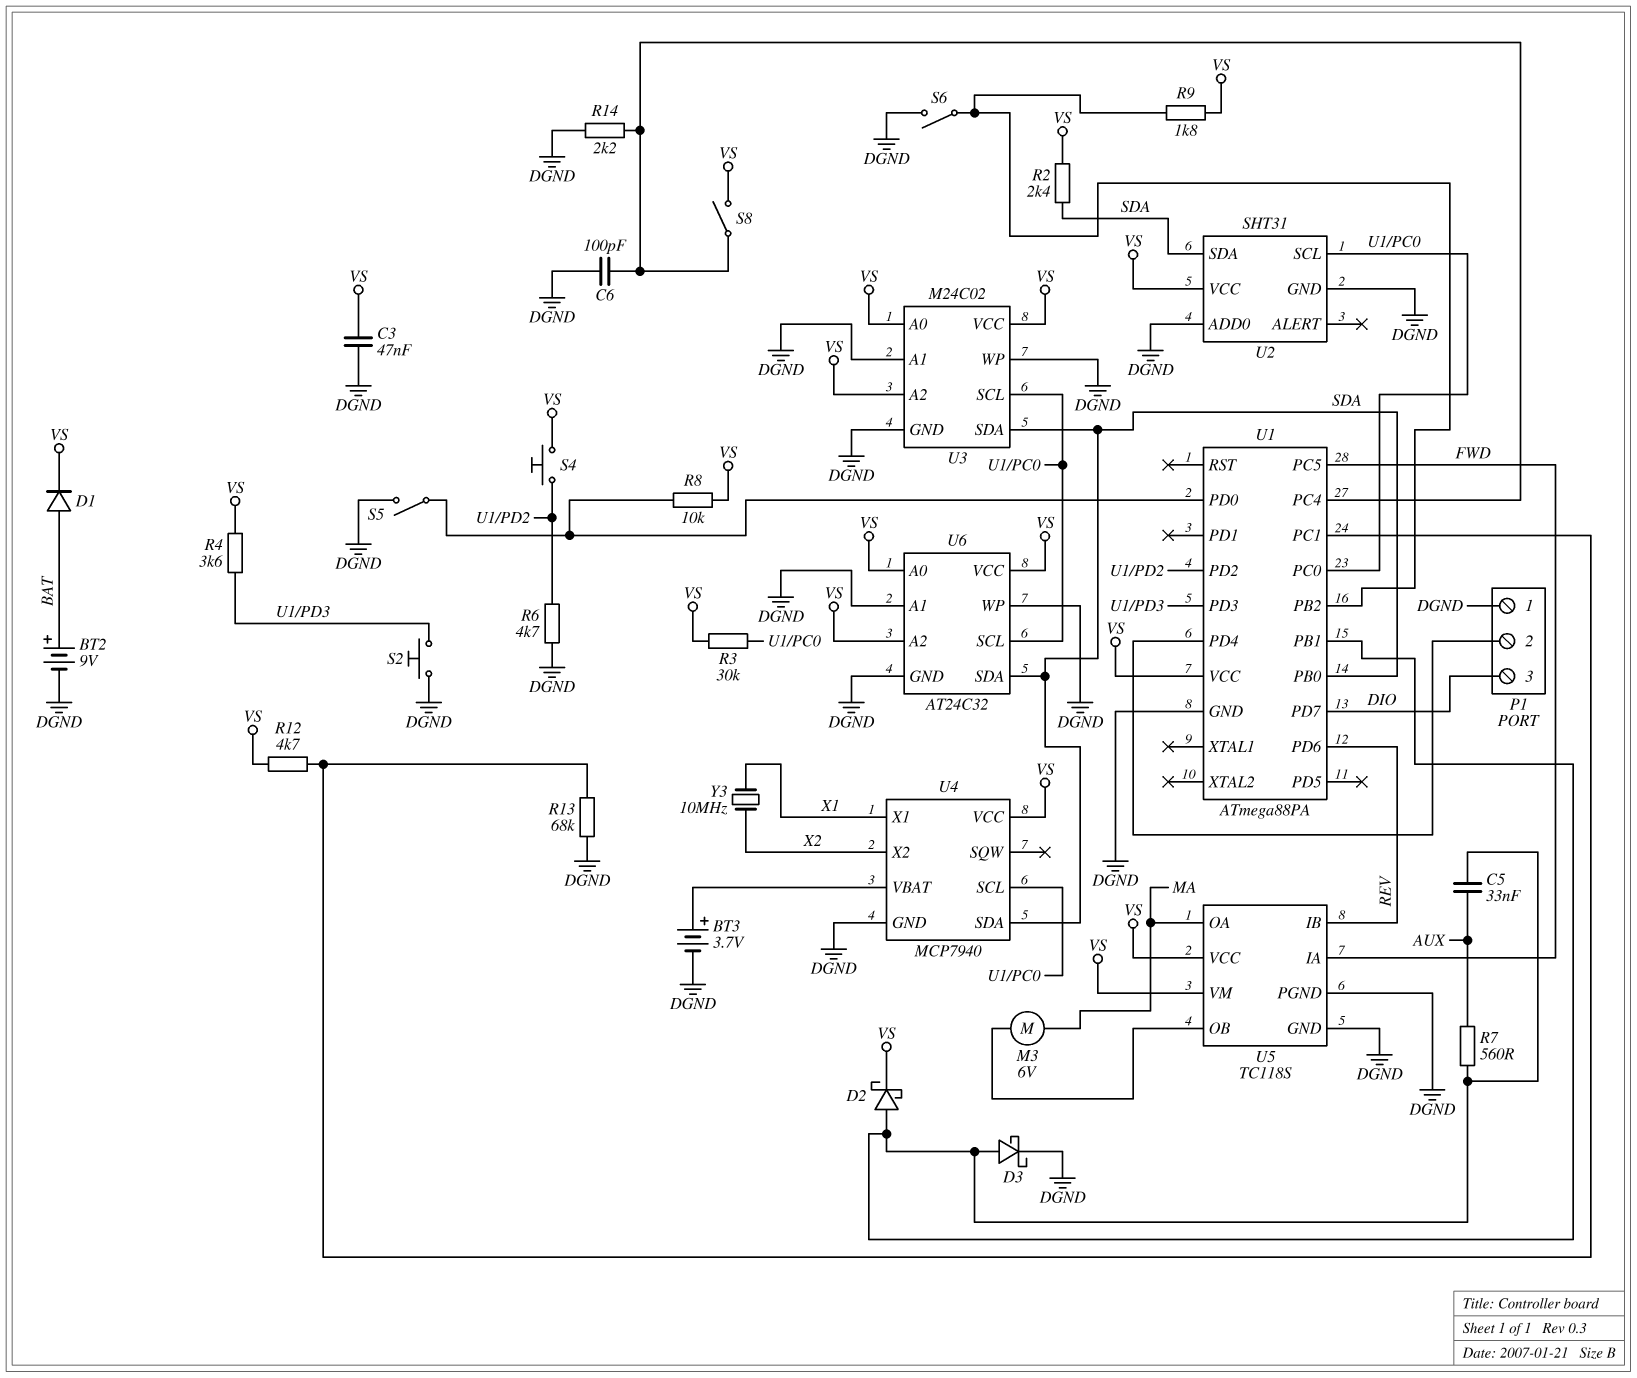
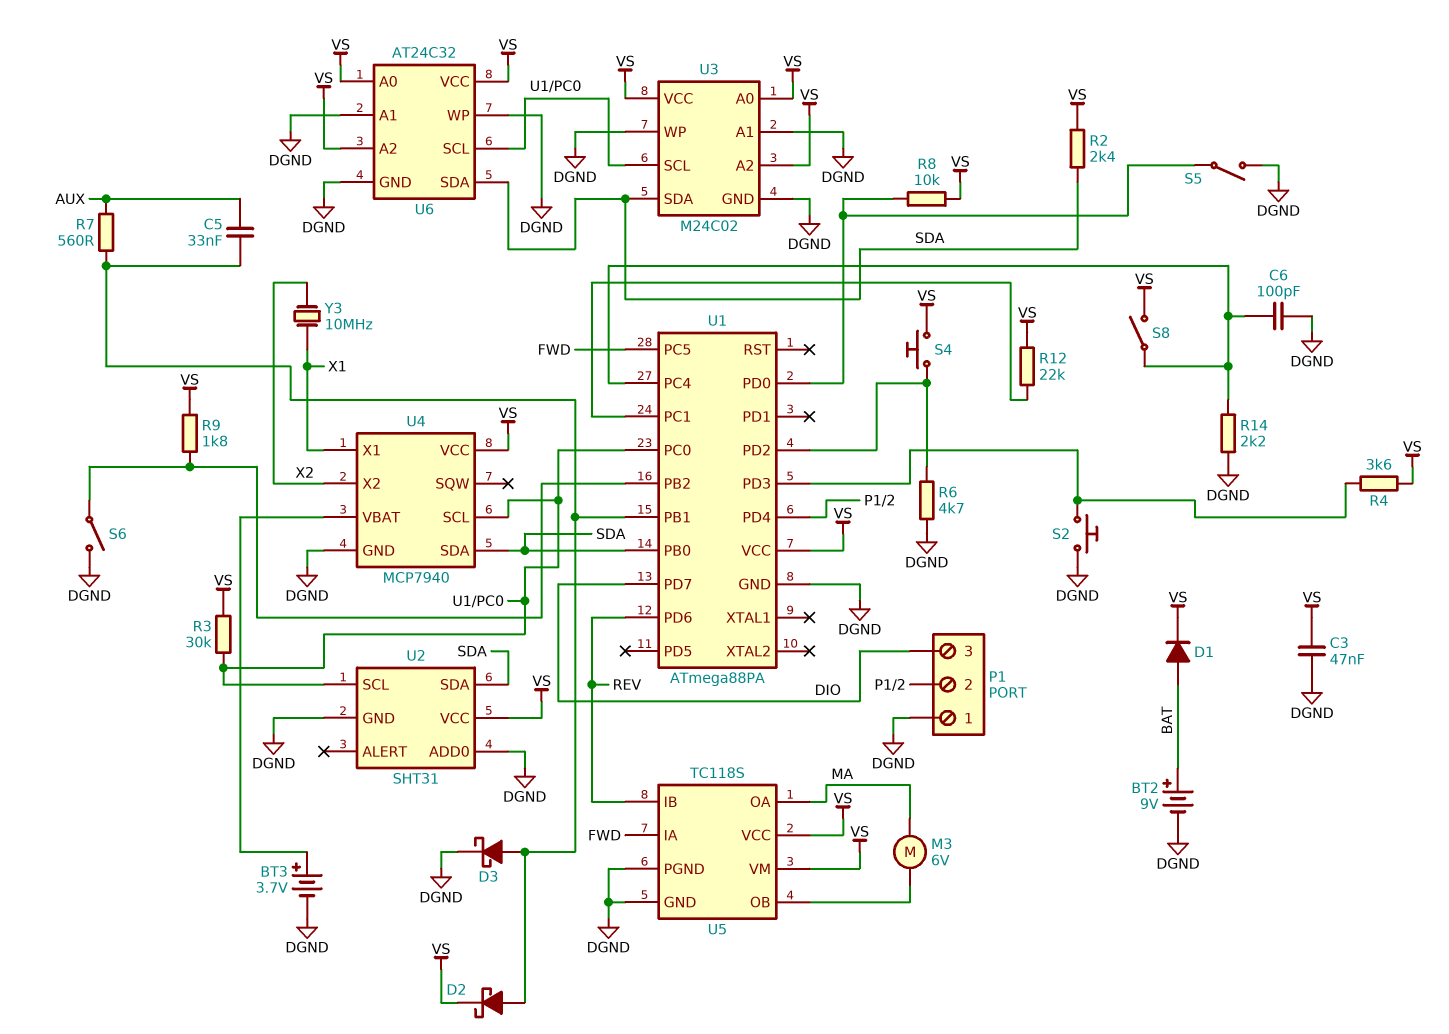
R12: 4.7k (U1/PC1, VS) -> 22k (U1/PC1, VS)
R13: 68k (DGND, U1/PC1) -> none

